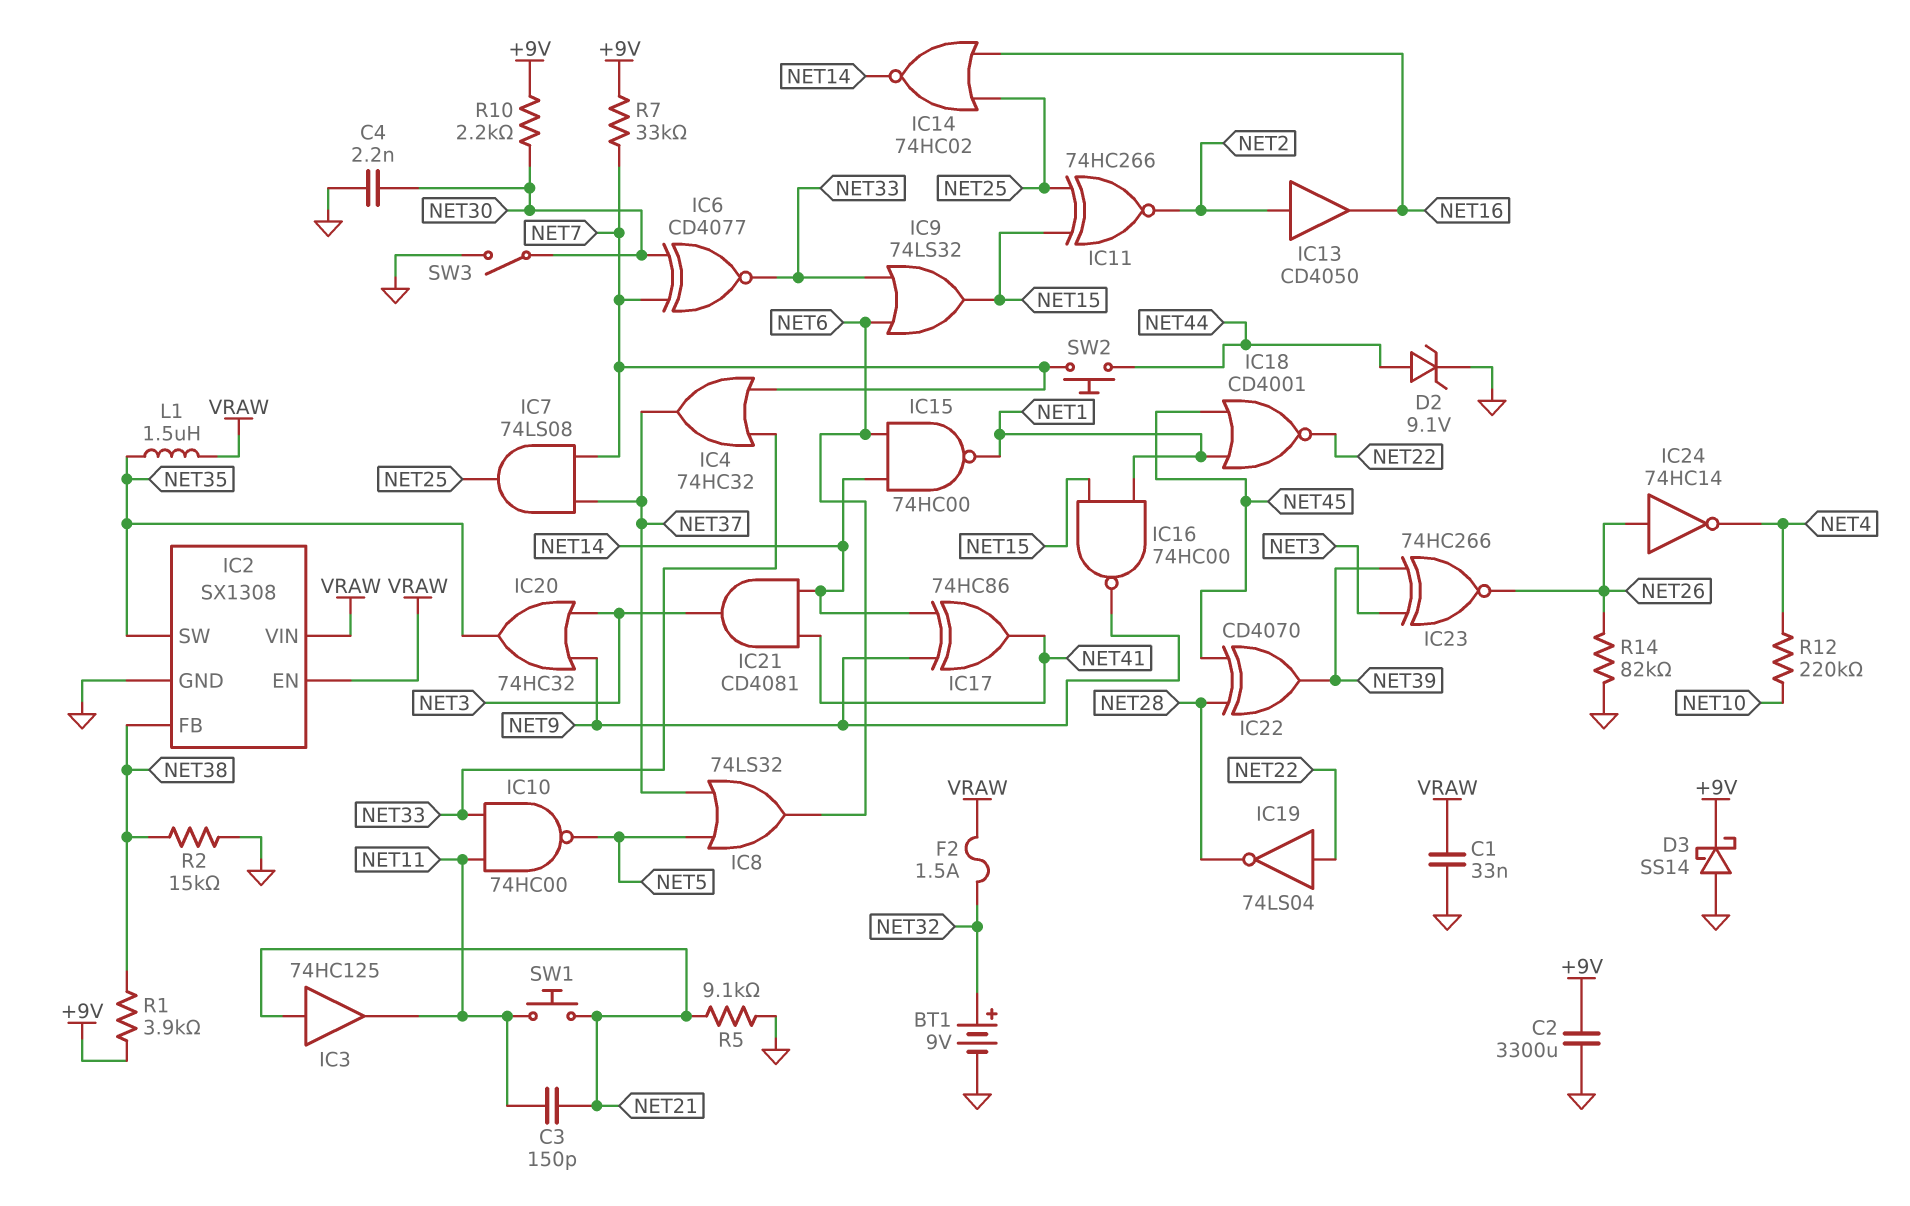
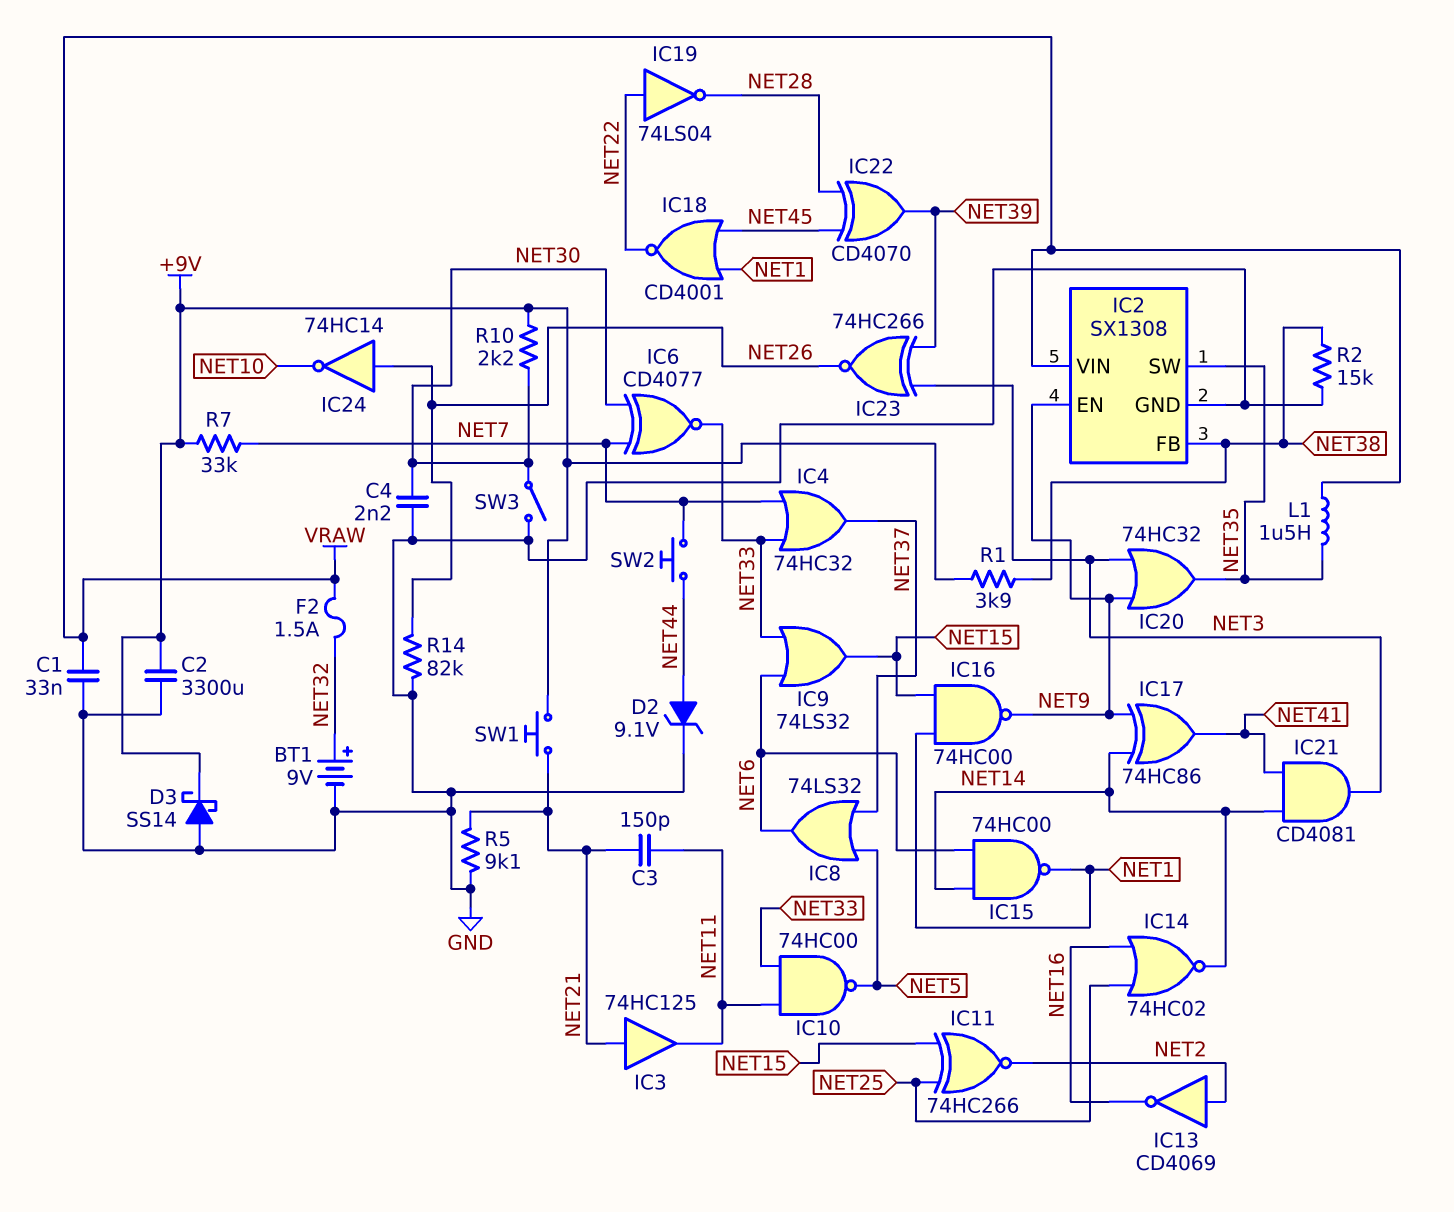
IC2 pin EN: VRAW -> NET9
IC7: AND 74LS08 (in NET7, in NET37, out NET25) -> none
IC13: buffer CD4050 (in NET2, out NET16) -> NOT CD4069 (in NET2, out NET16)
IC24: NOT 74HC14 (in NET26, out NET4) -> NOT 74HC14 (in NET26, out NET10)
R12: 220k (NET4, NET10) -> none
SW1: button (NET11, NET21) -> button (+9V, NET21)

